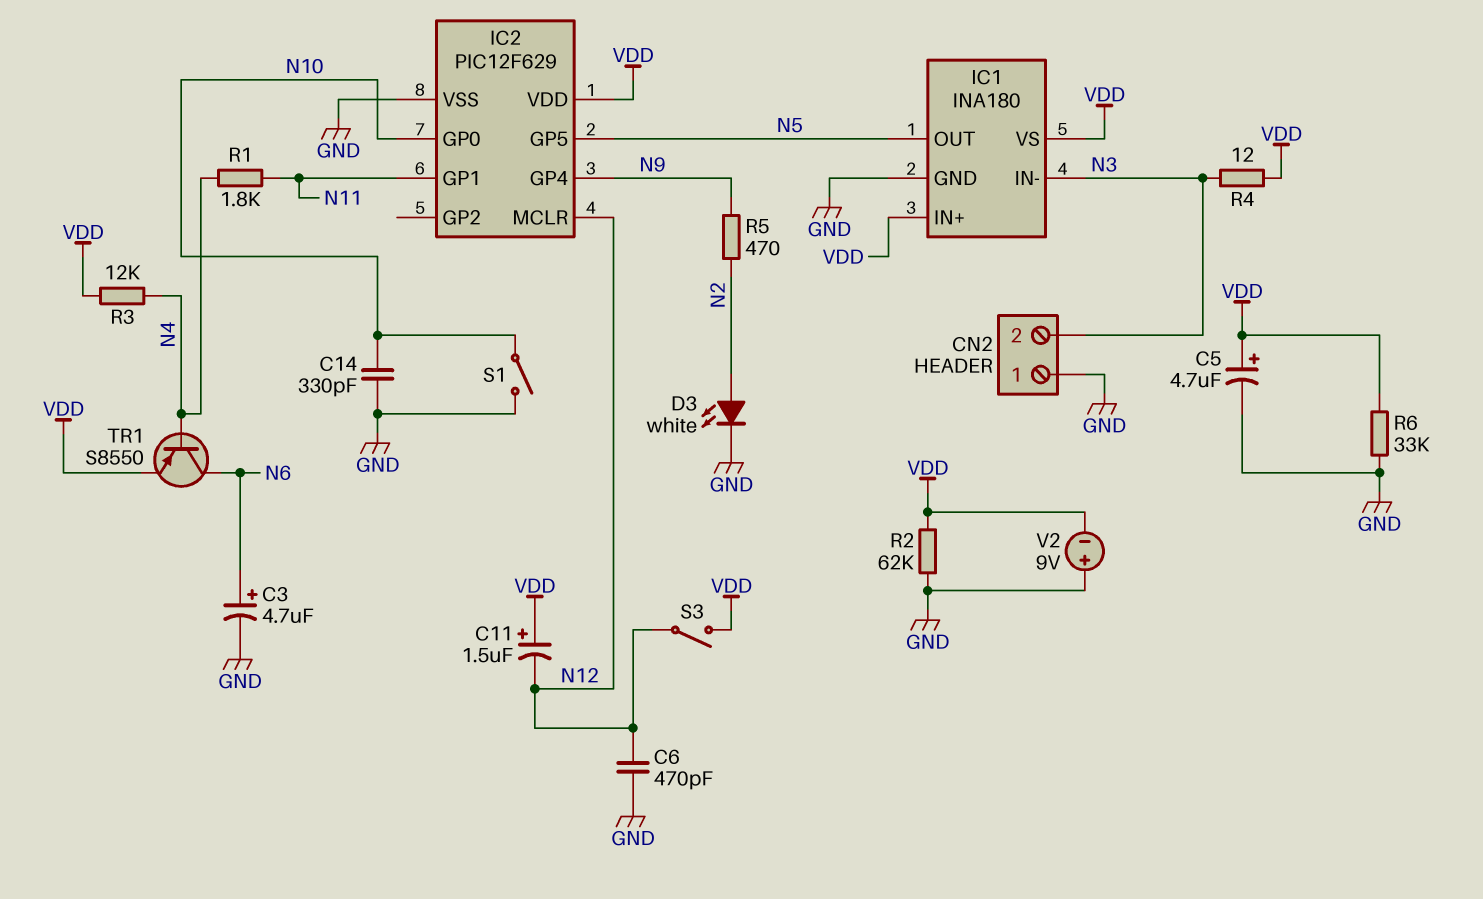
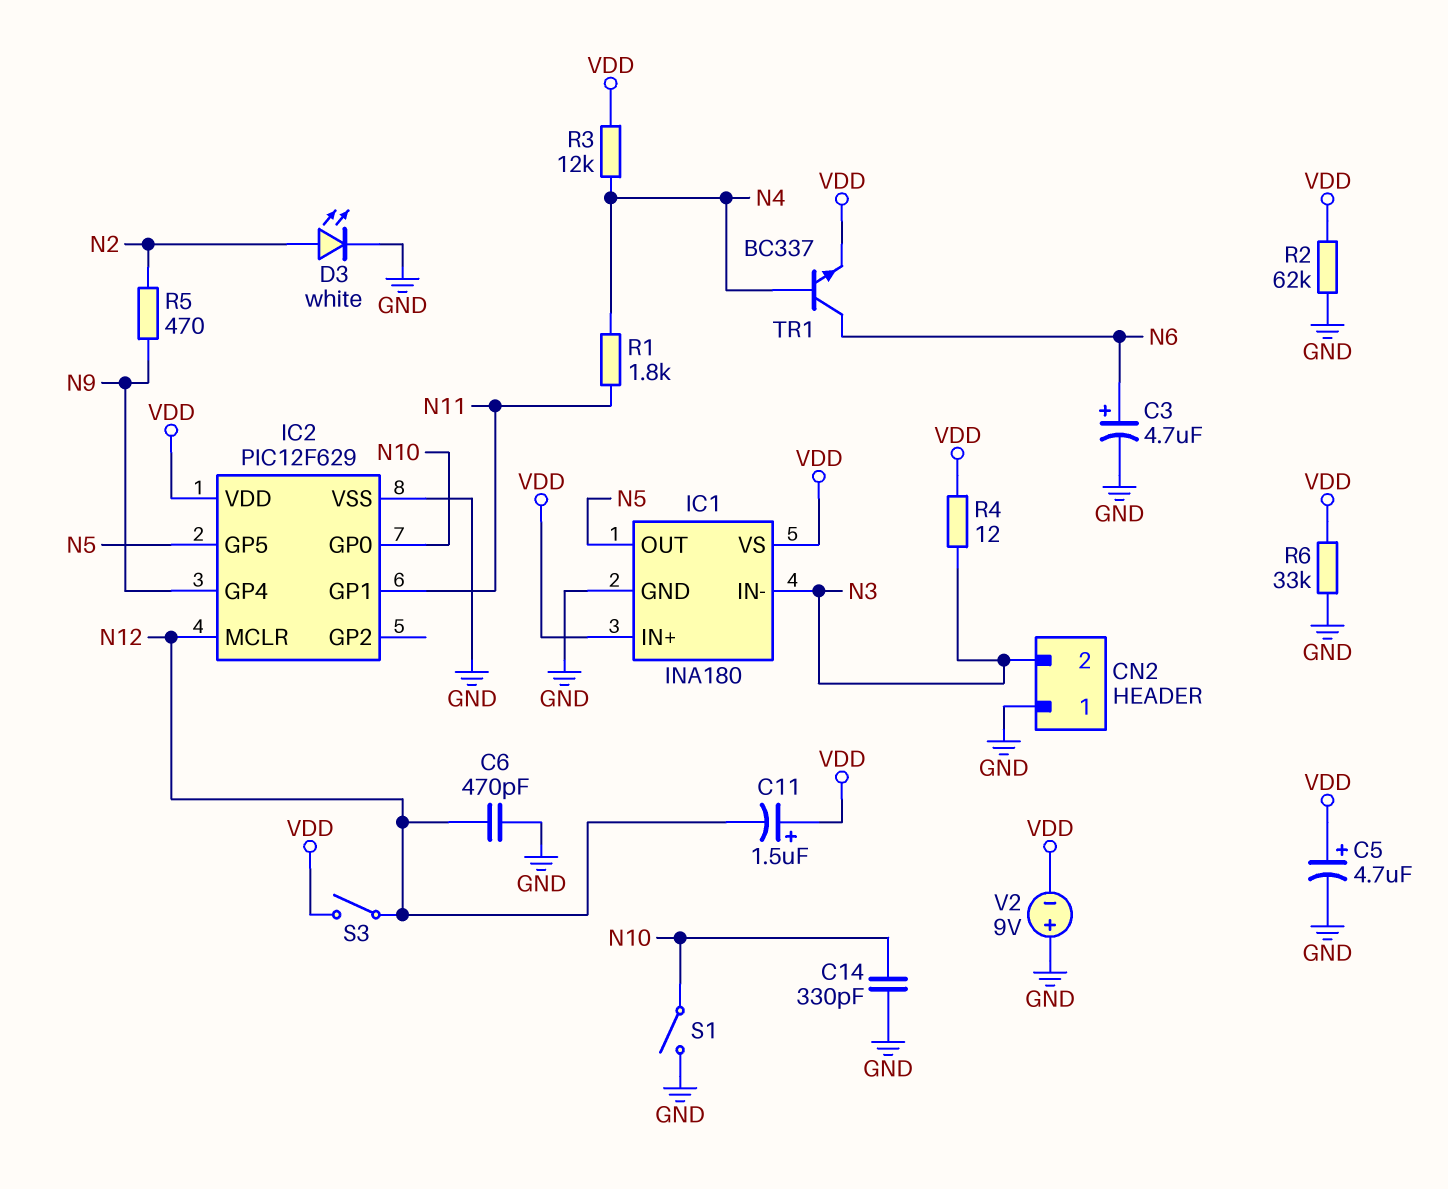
TR1: PNP S8550 (B N4, C N6, E VDD) -> NPN BC337 (B N4, C N6, E VDD)

